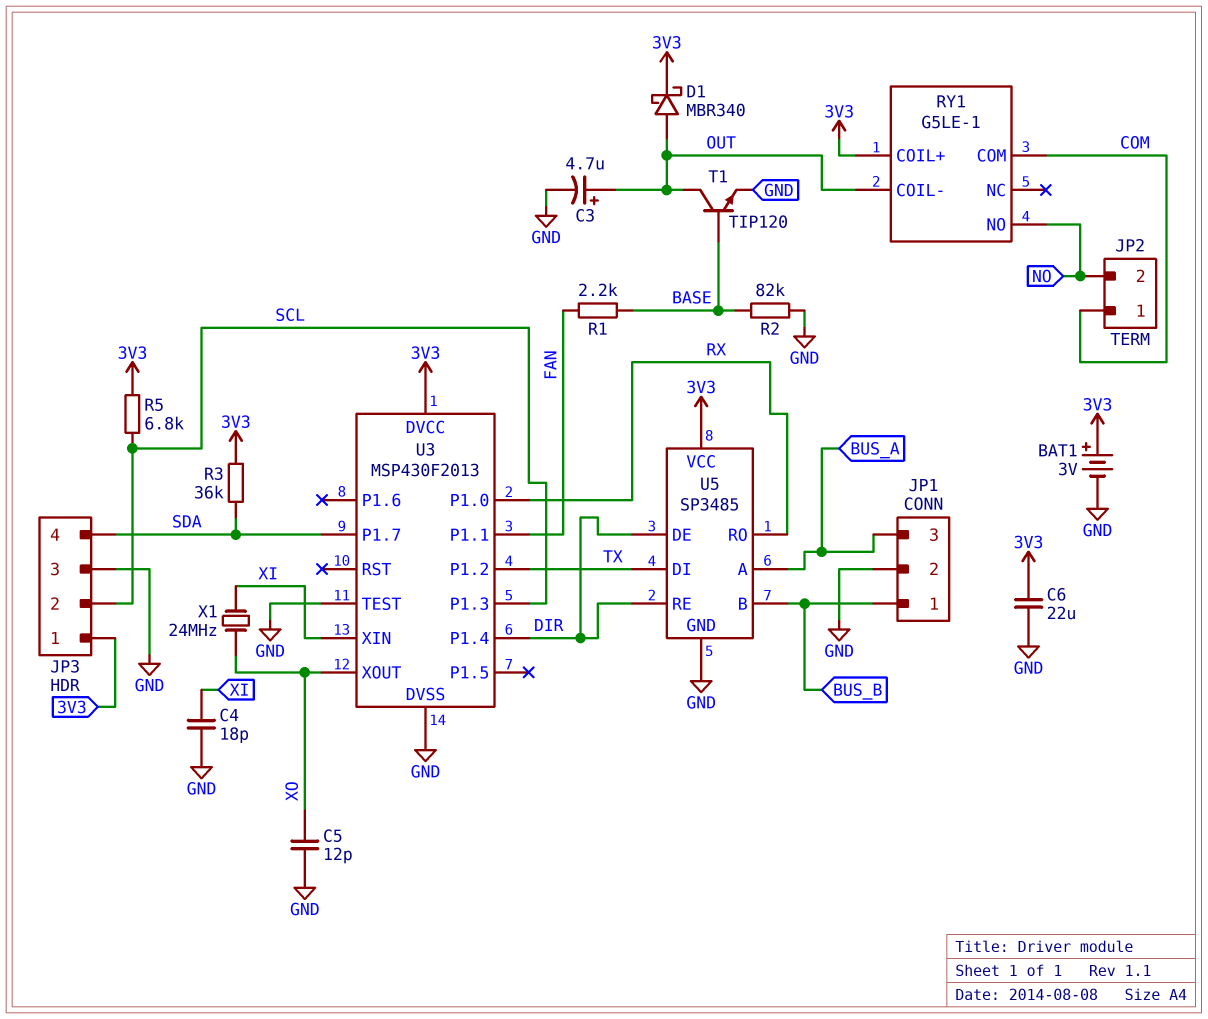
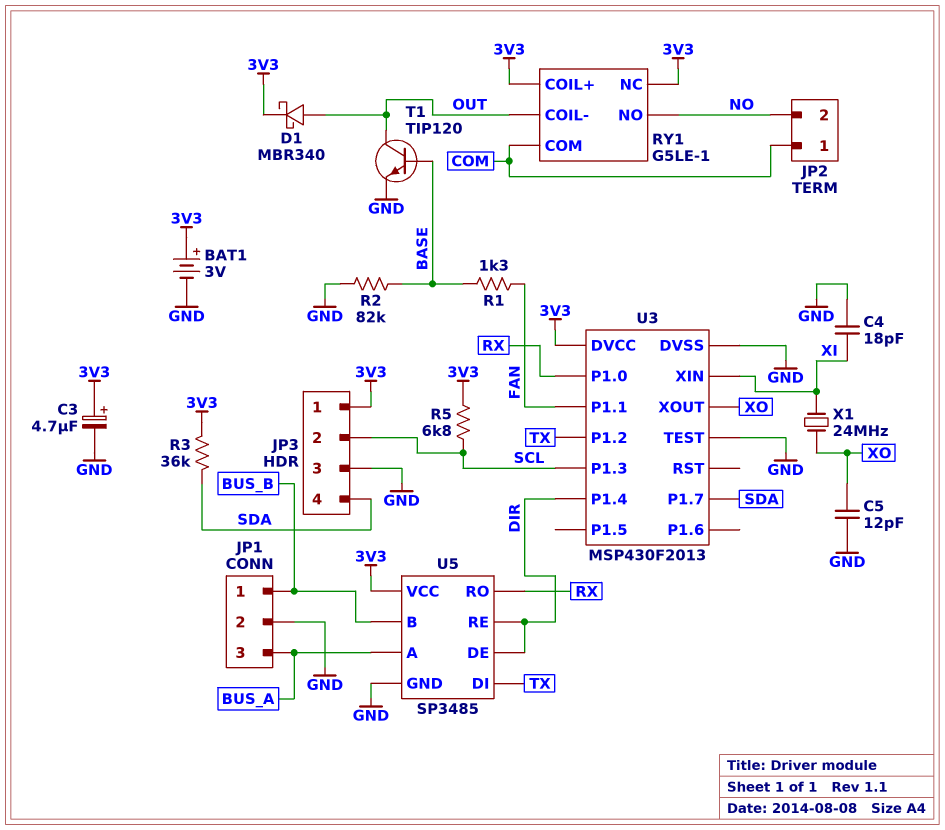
C3: 4.7uF (plus OUT, minus GND) -> 4.7uF (plus 3V3, minus GND)
C6: 22uF (3V3, GND) -> none
R1: 2.2k (BASE, FAN) -> 1.3k (BASE, FAN)
RY1 pin NC: none -> 3V3

